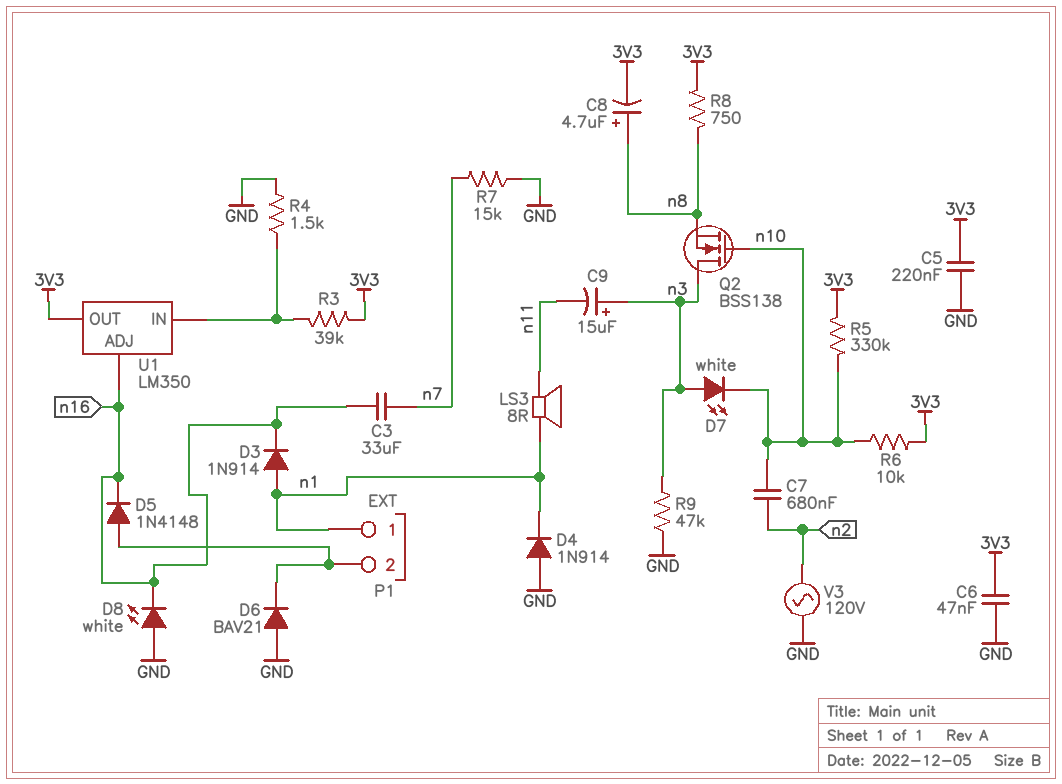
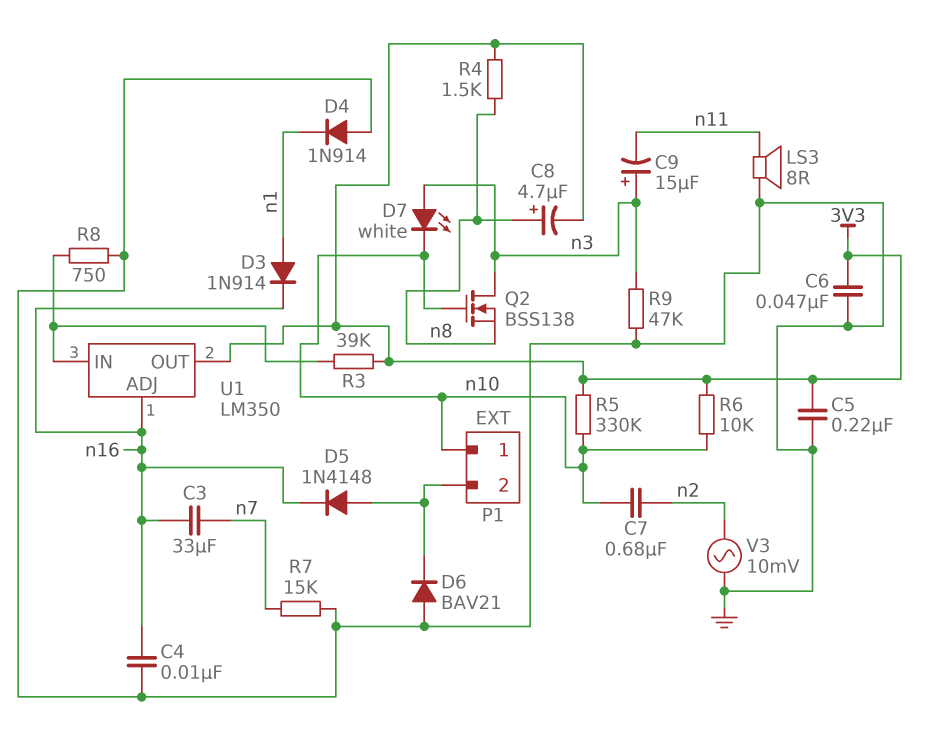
C4: none -> 10nF (GND, n16)
D8: LED white (A GND, K n16) -> none
LS3: speaker 8R (n1, n11) -> speaker 8R (GND, n11)
P1 pin 1: n1 -> n10
R4: 1.5k (GND, U1/IN) -> 1.5k (3V3, n8)
R8: 750 (3V3, n8) -> 750 (GND, U1/IN)
V3: AC 120V (GND, n2) -> AC 10mV (GND, n2)

